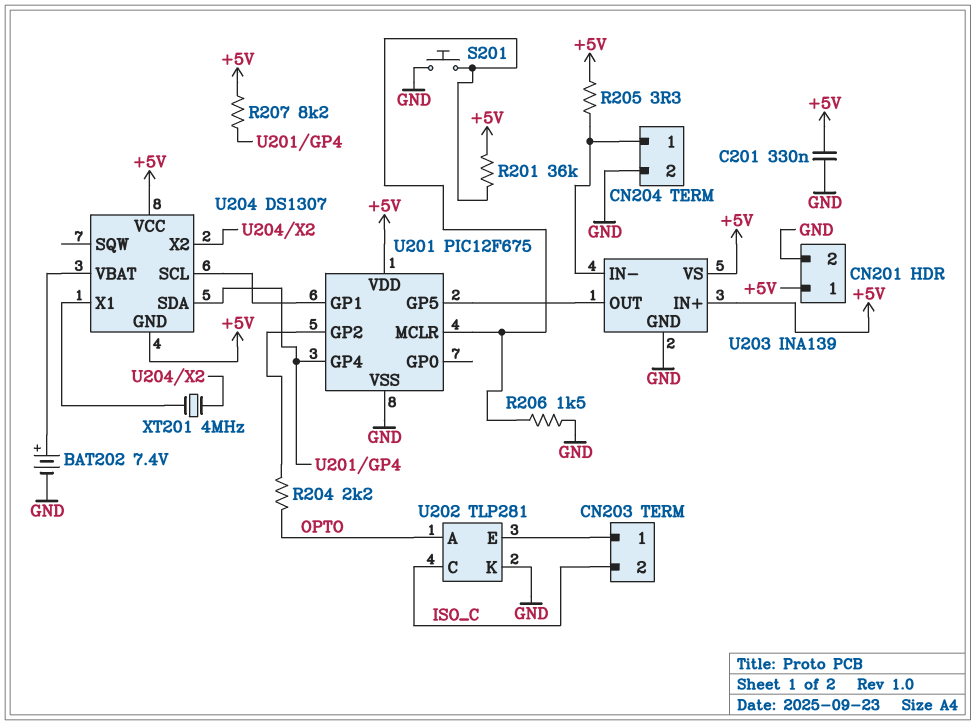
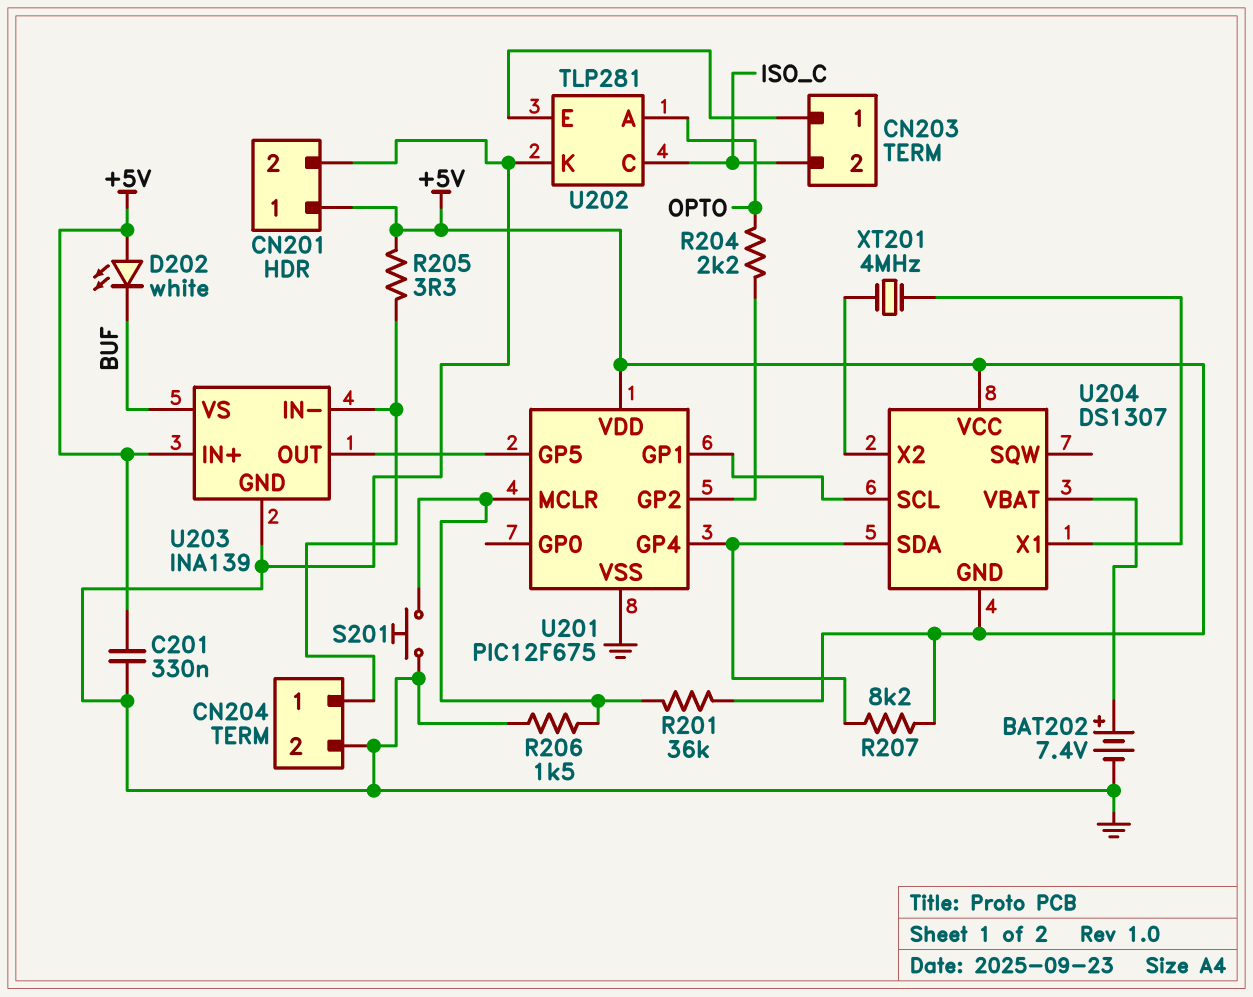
D202: none -> LED white (A +5V, K BUF)
U203 pin VS: +5V -> BUF

